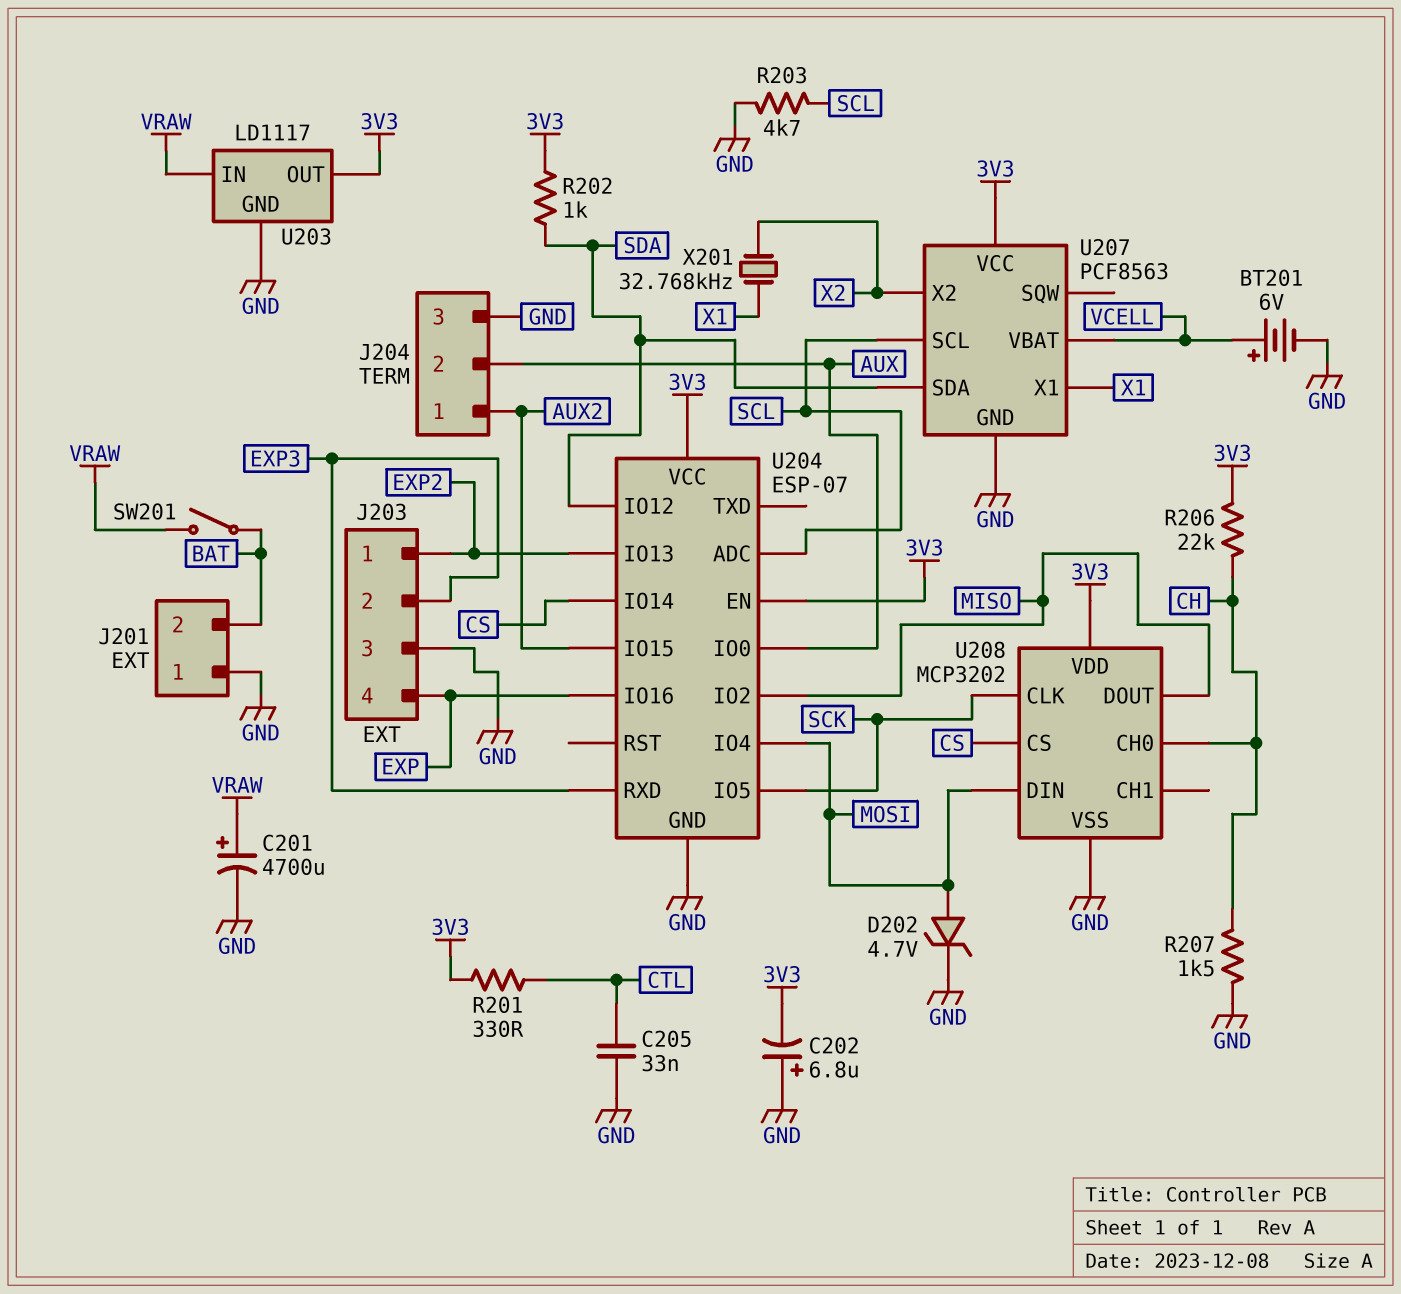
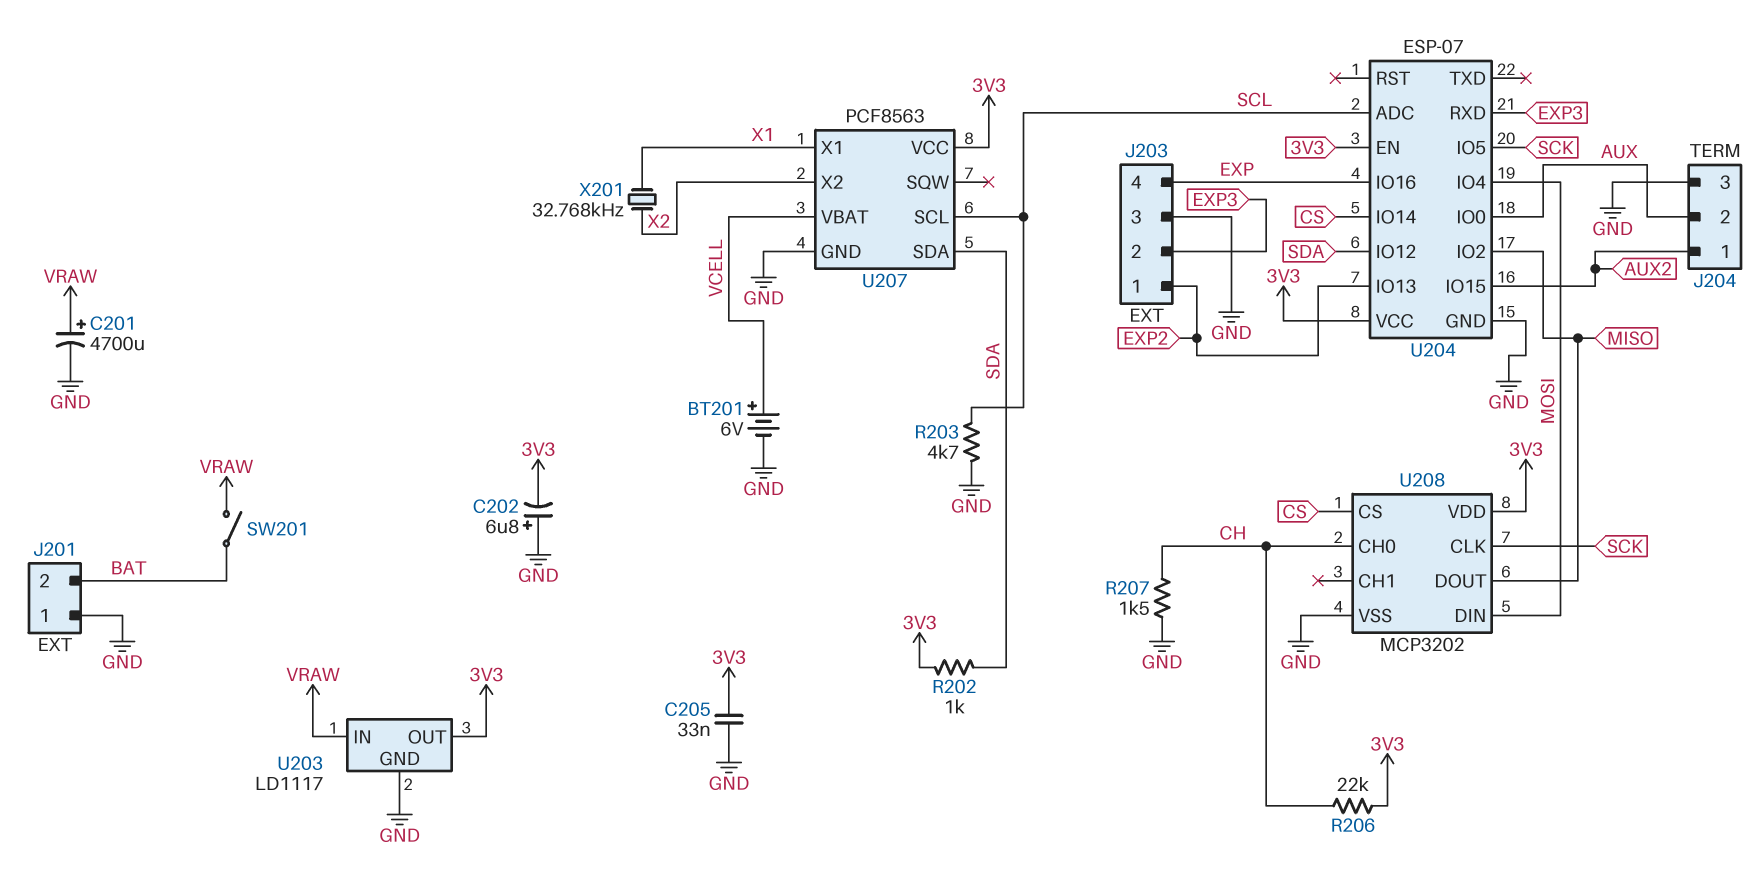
C205: 33nF (CTL, GND) -> 33nF (3V3, GND)
D202: zener 4.7V (A MOSI, K GND) -> none
R201: 330 (3V3, CTL) -> none

